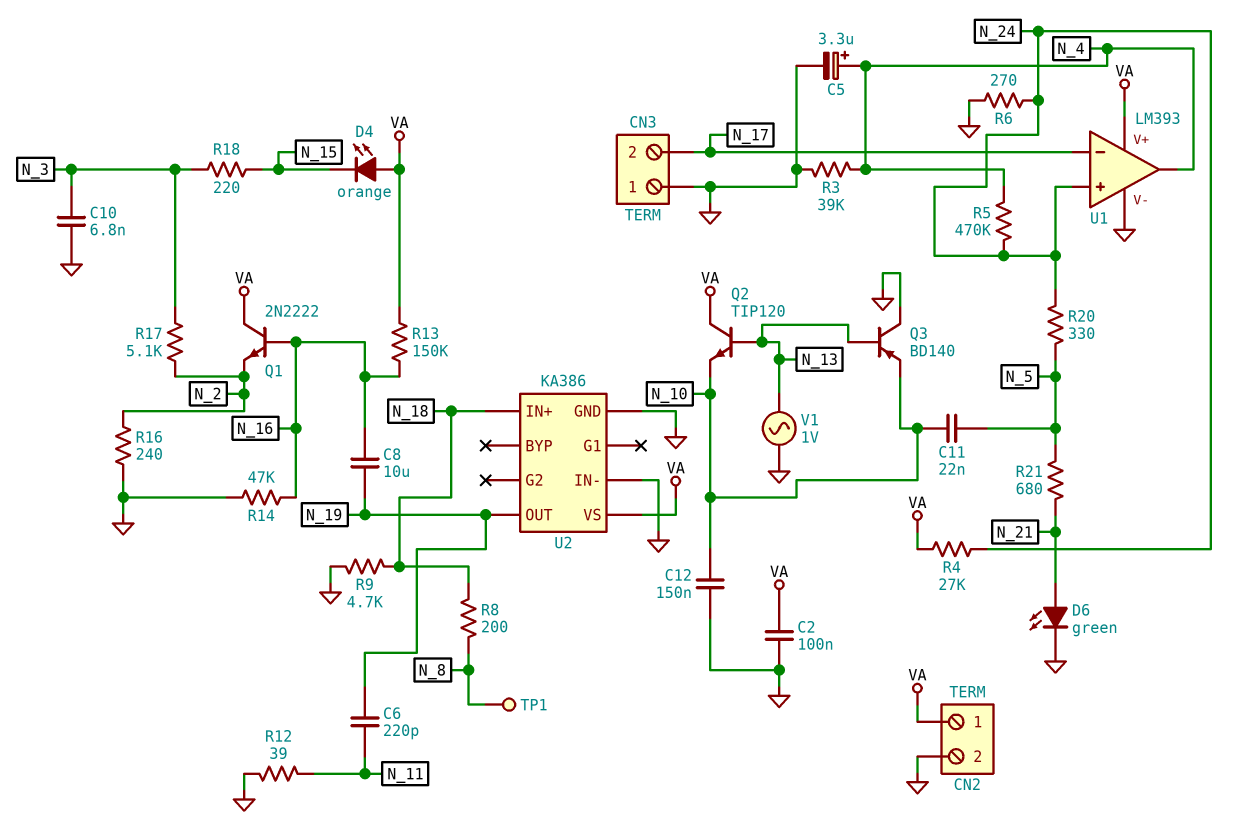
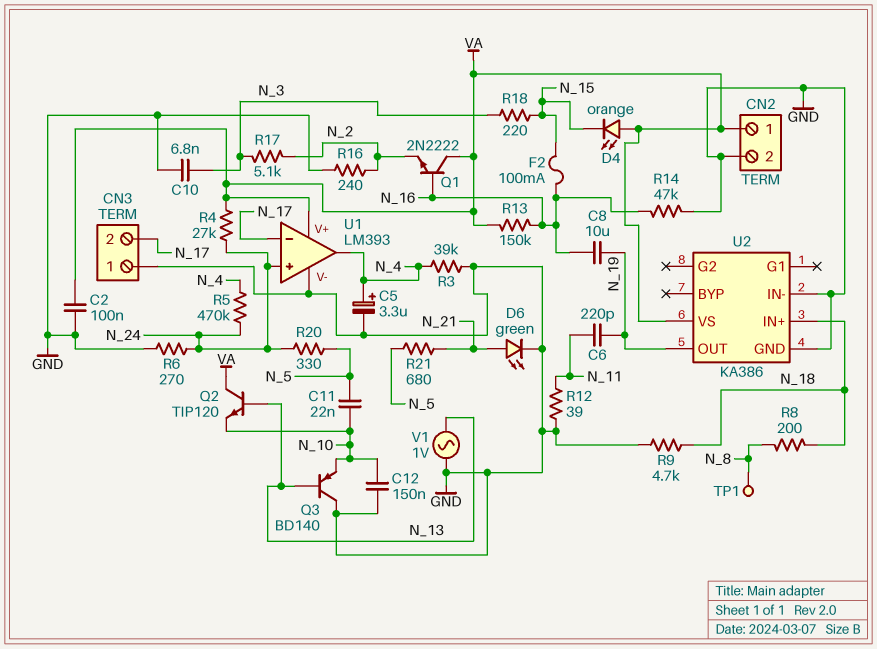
F2: none -> 100mA (N_15, N_16)

